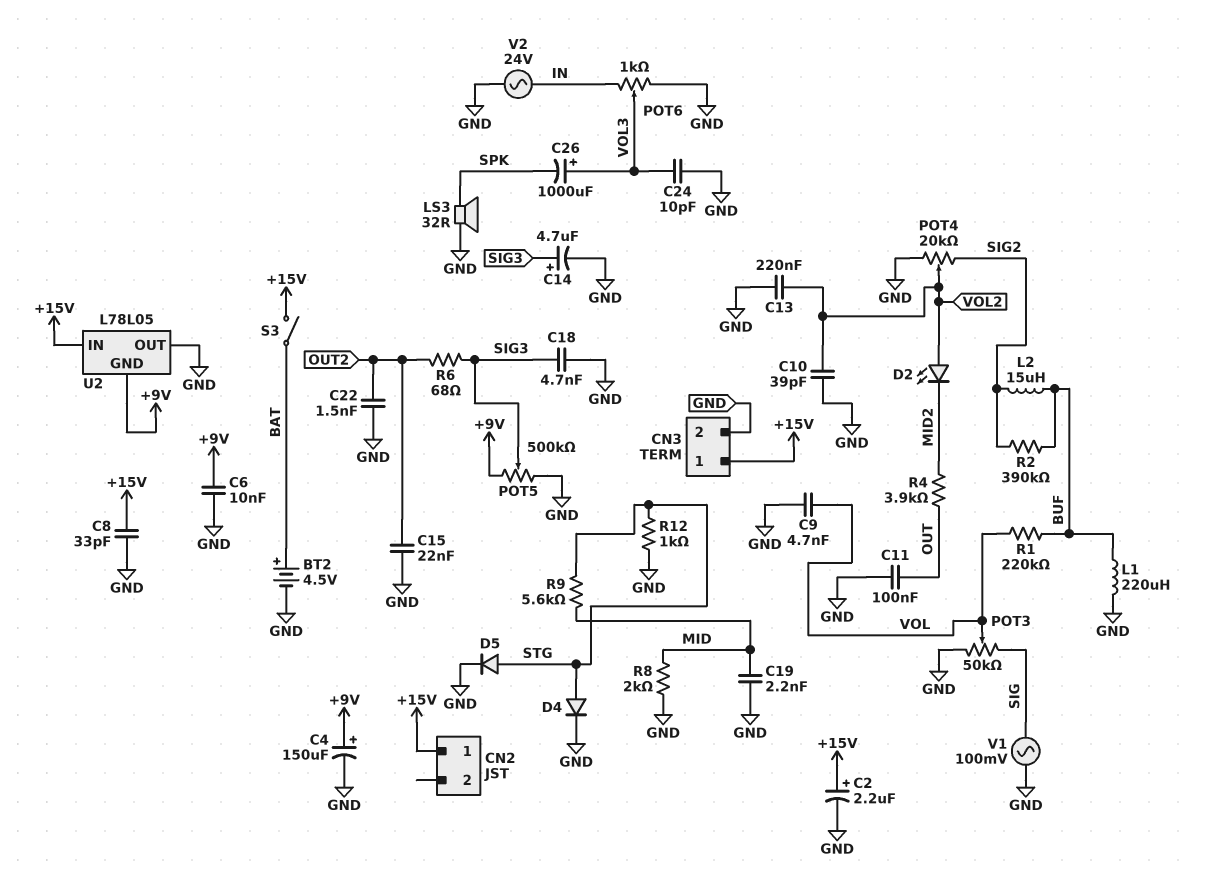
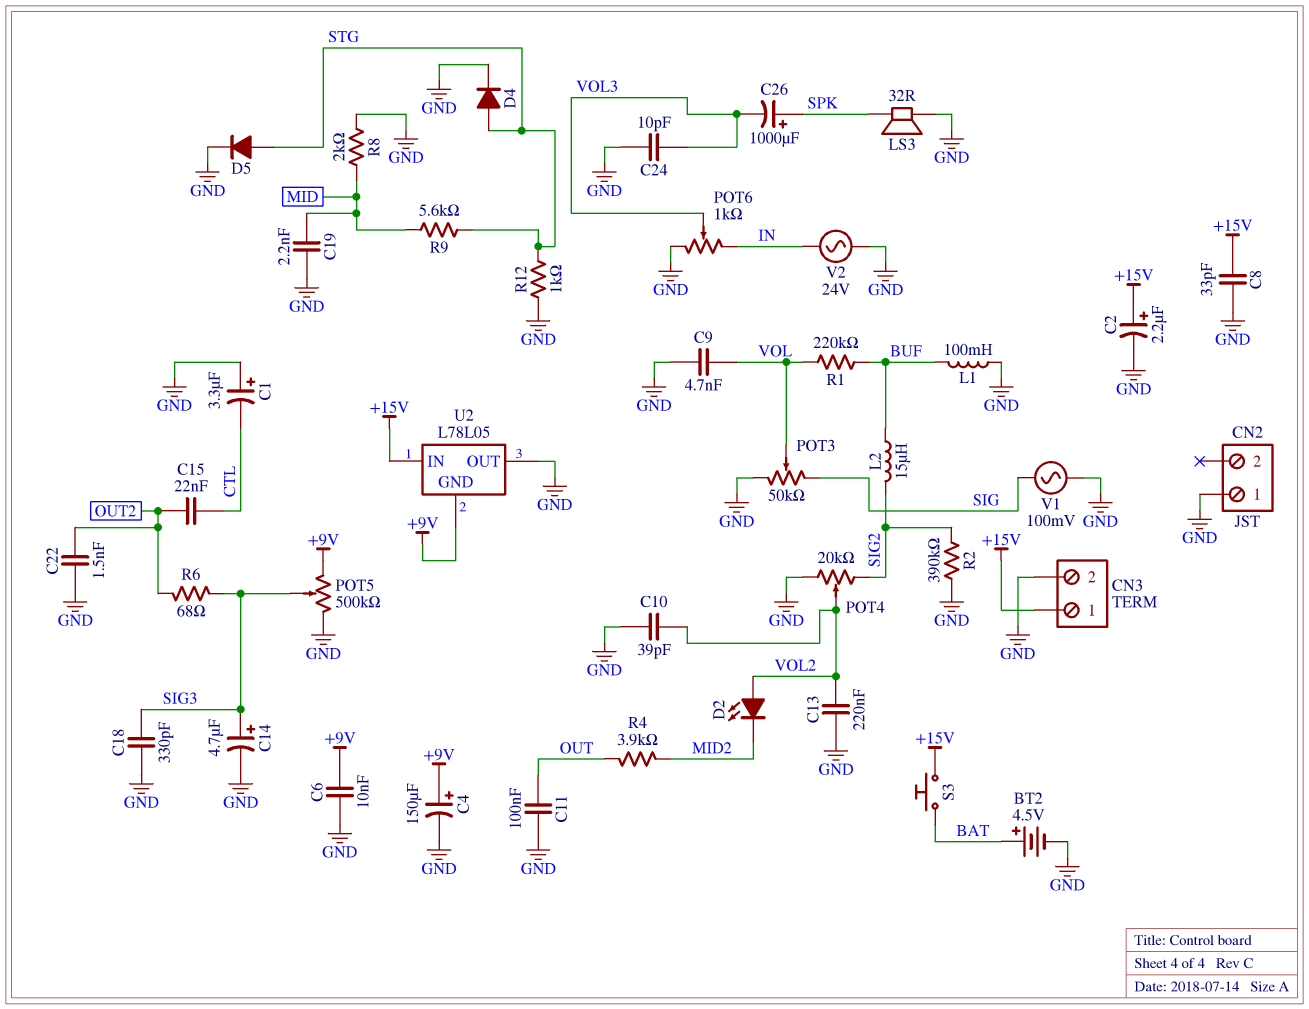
C1: none -> 3.3uF (plus GND, minus CTL)
C15: 22nF (GND, OUT2) -> 22nF (CTL, OUT2)
C18: 4.7nF (GND, SIG3) -> 330pF (GND, SIG3)
C26: 1000uF (plus VOL3, minus SPK) -> 1000uF (plus SPK, minus VOL3)
CN2 pin 1: +15V -> GND
L1: 220uH (BUF, GND) -> 100mH (BUF, GND)
R2: 390k (BUF, SIG2) -> 390k (GND, SIG2)
S3: switch (+15V, BAT) -> button (+15V, BAT)

